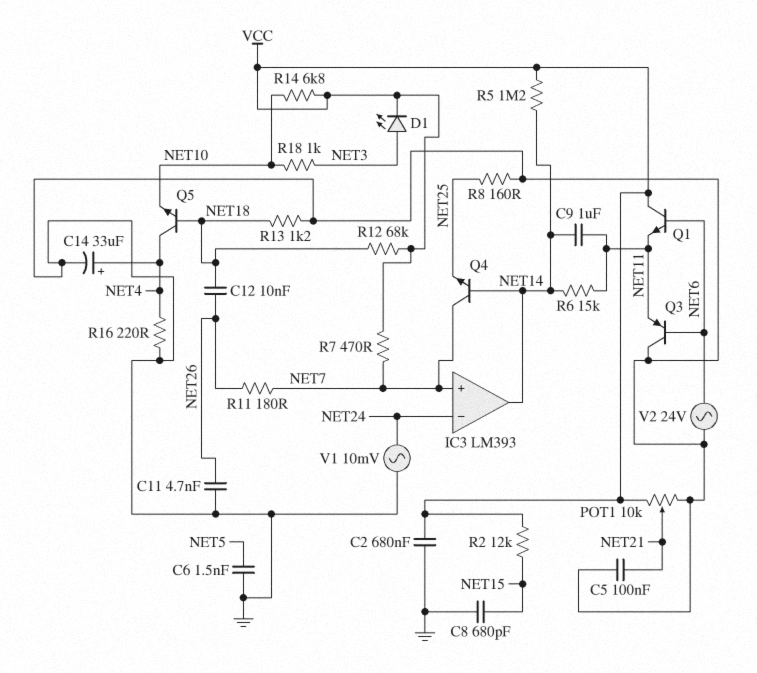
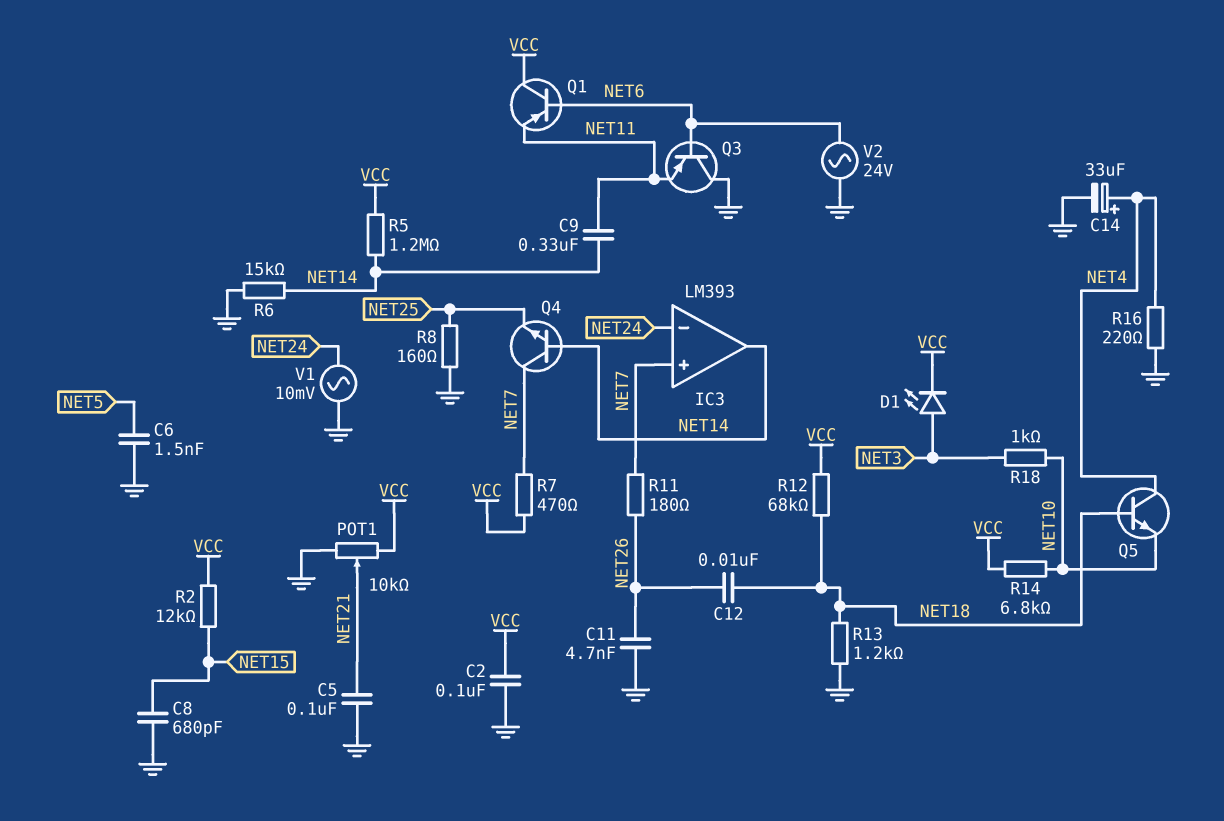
C2: 680nF (GND, VCC) -> 100nF (GND, VCC)
C9: 1uF (NET11, NET14) -> 330nF (NET11, NET14)
Q1: NPN (B NET6, C VCC, E NET11) -> PNP (B NET6, C VCC, E NET11)
R6: 15k (NET11, NET14) -> 15k (GND, NET14)

